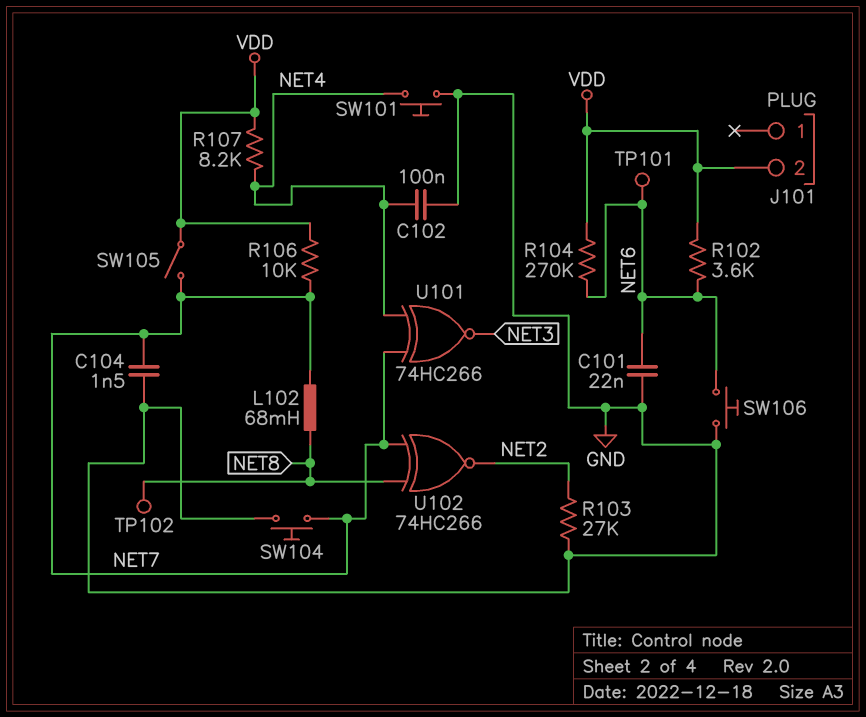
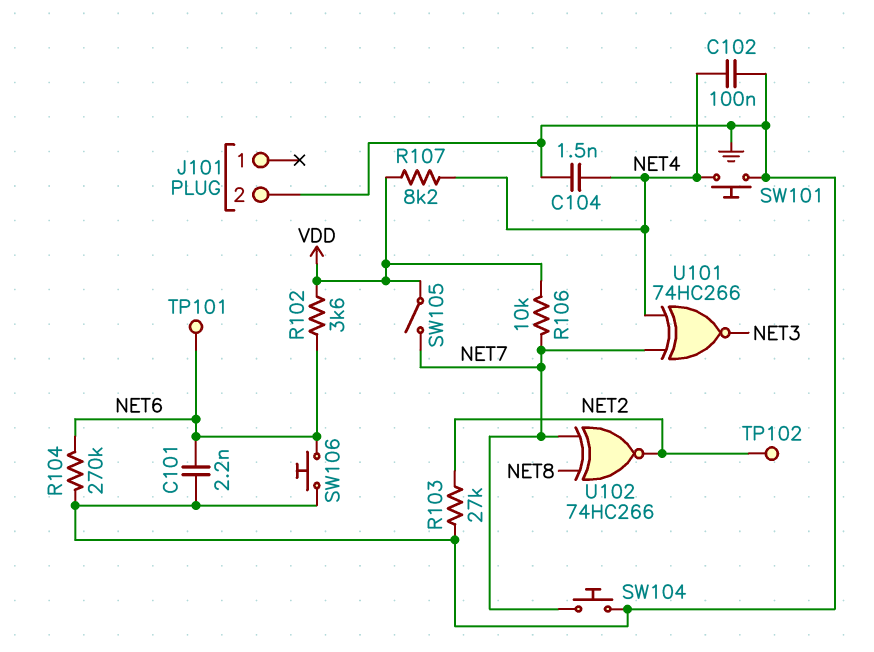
C101: 22nF (GND, NET6) -> 2.2nF (GND, NET6)
C104: 1.5nF (GND, NET7) -> 1.5nF (GND, NET4)
J101 pin 2: VDD -> GND
L102: 68mH (NET7, NET8) -> none
R104: 270k (NET6, VDD) -> 270k (GND, NET6)
TP102: test point (NET8) -> test point (NET2)

